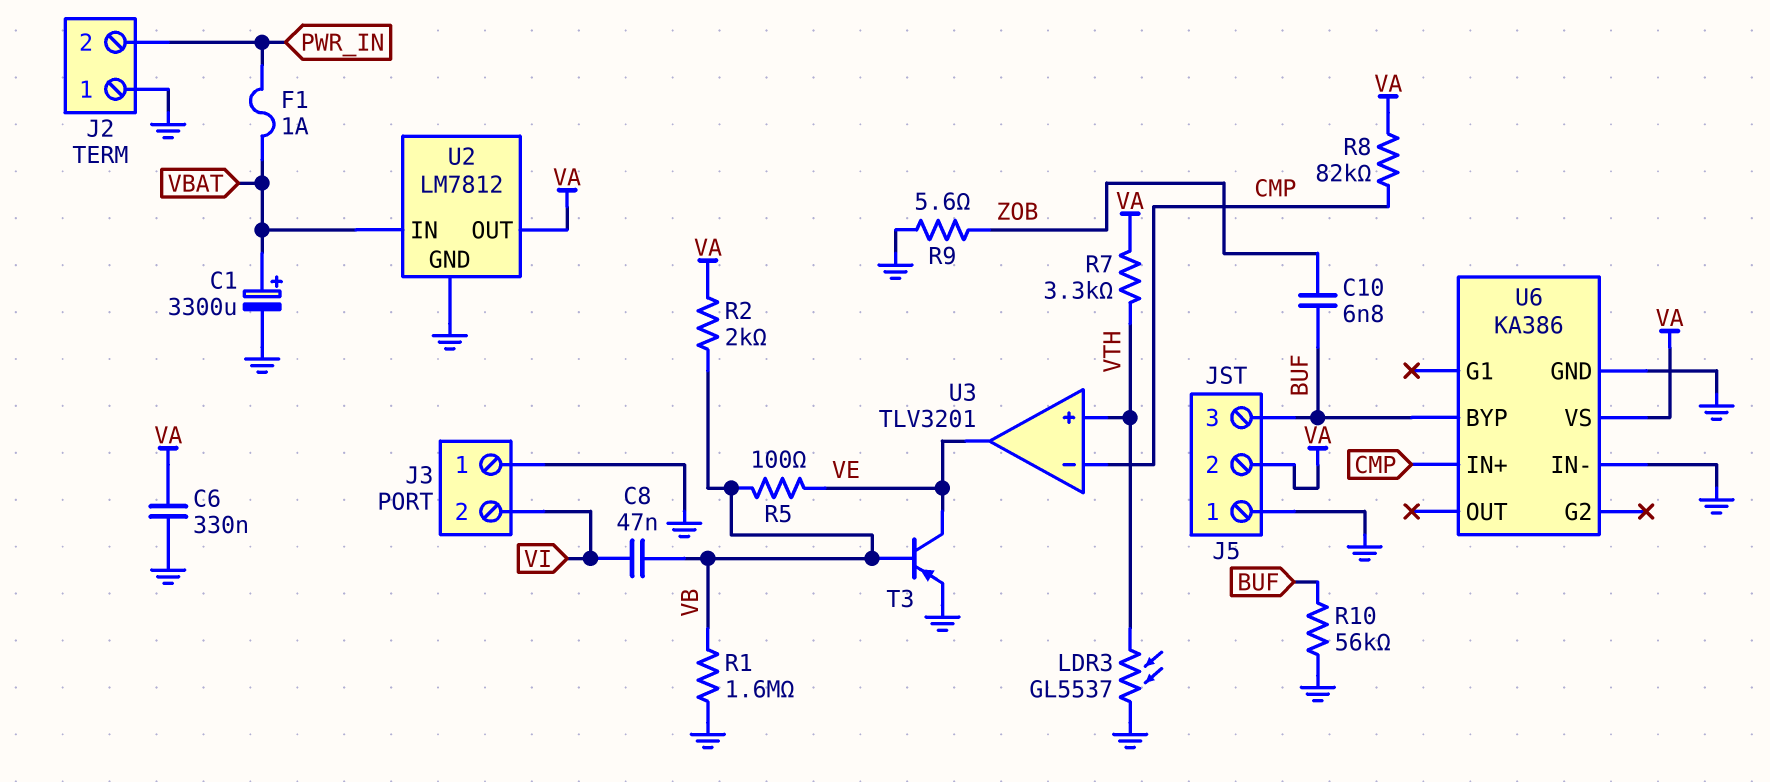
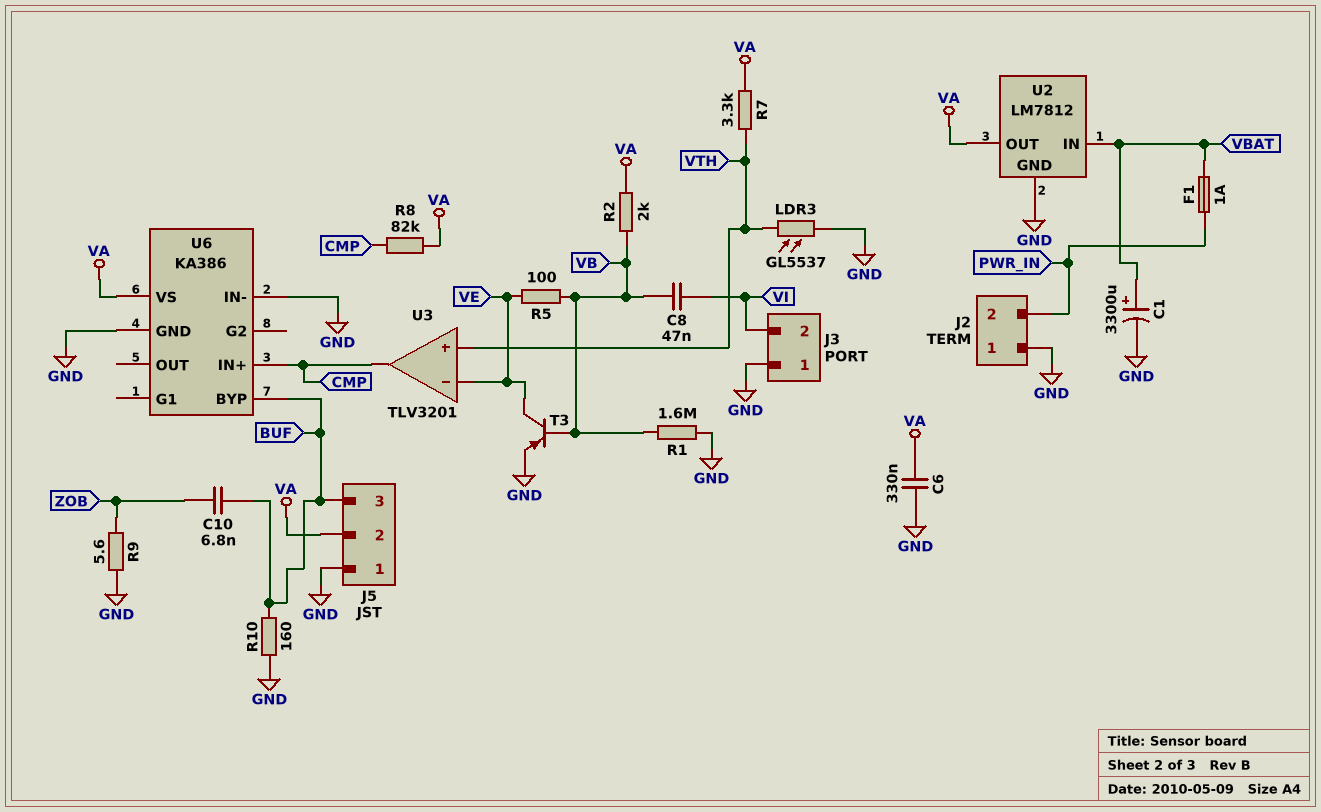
R10: 56k (BUF, GND) -> 160 (BUF, GND)
U3 pin in-: CMP -> VE
U3 pin out: VE -> CMP

